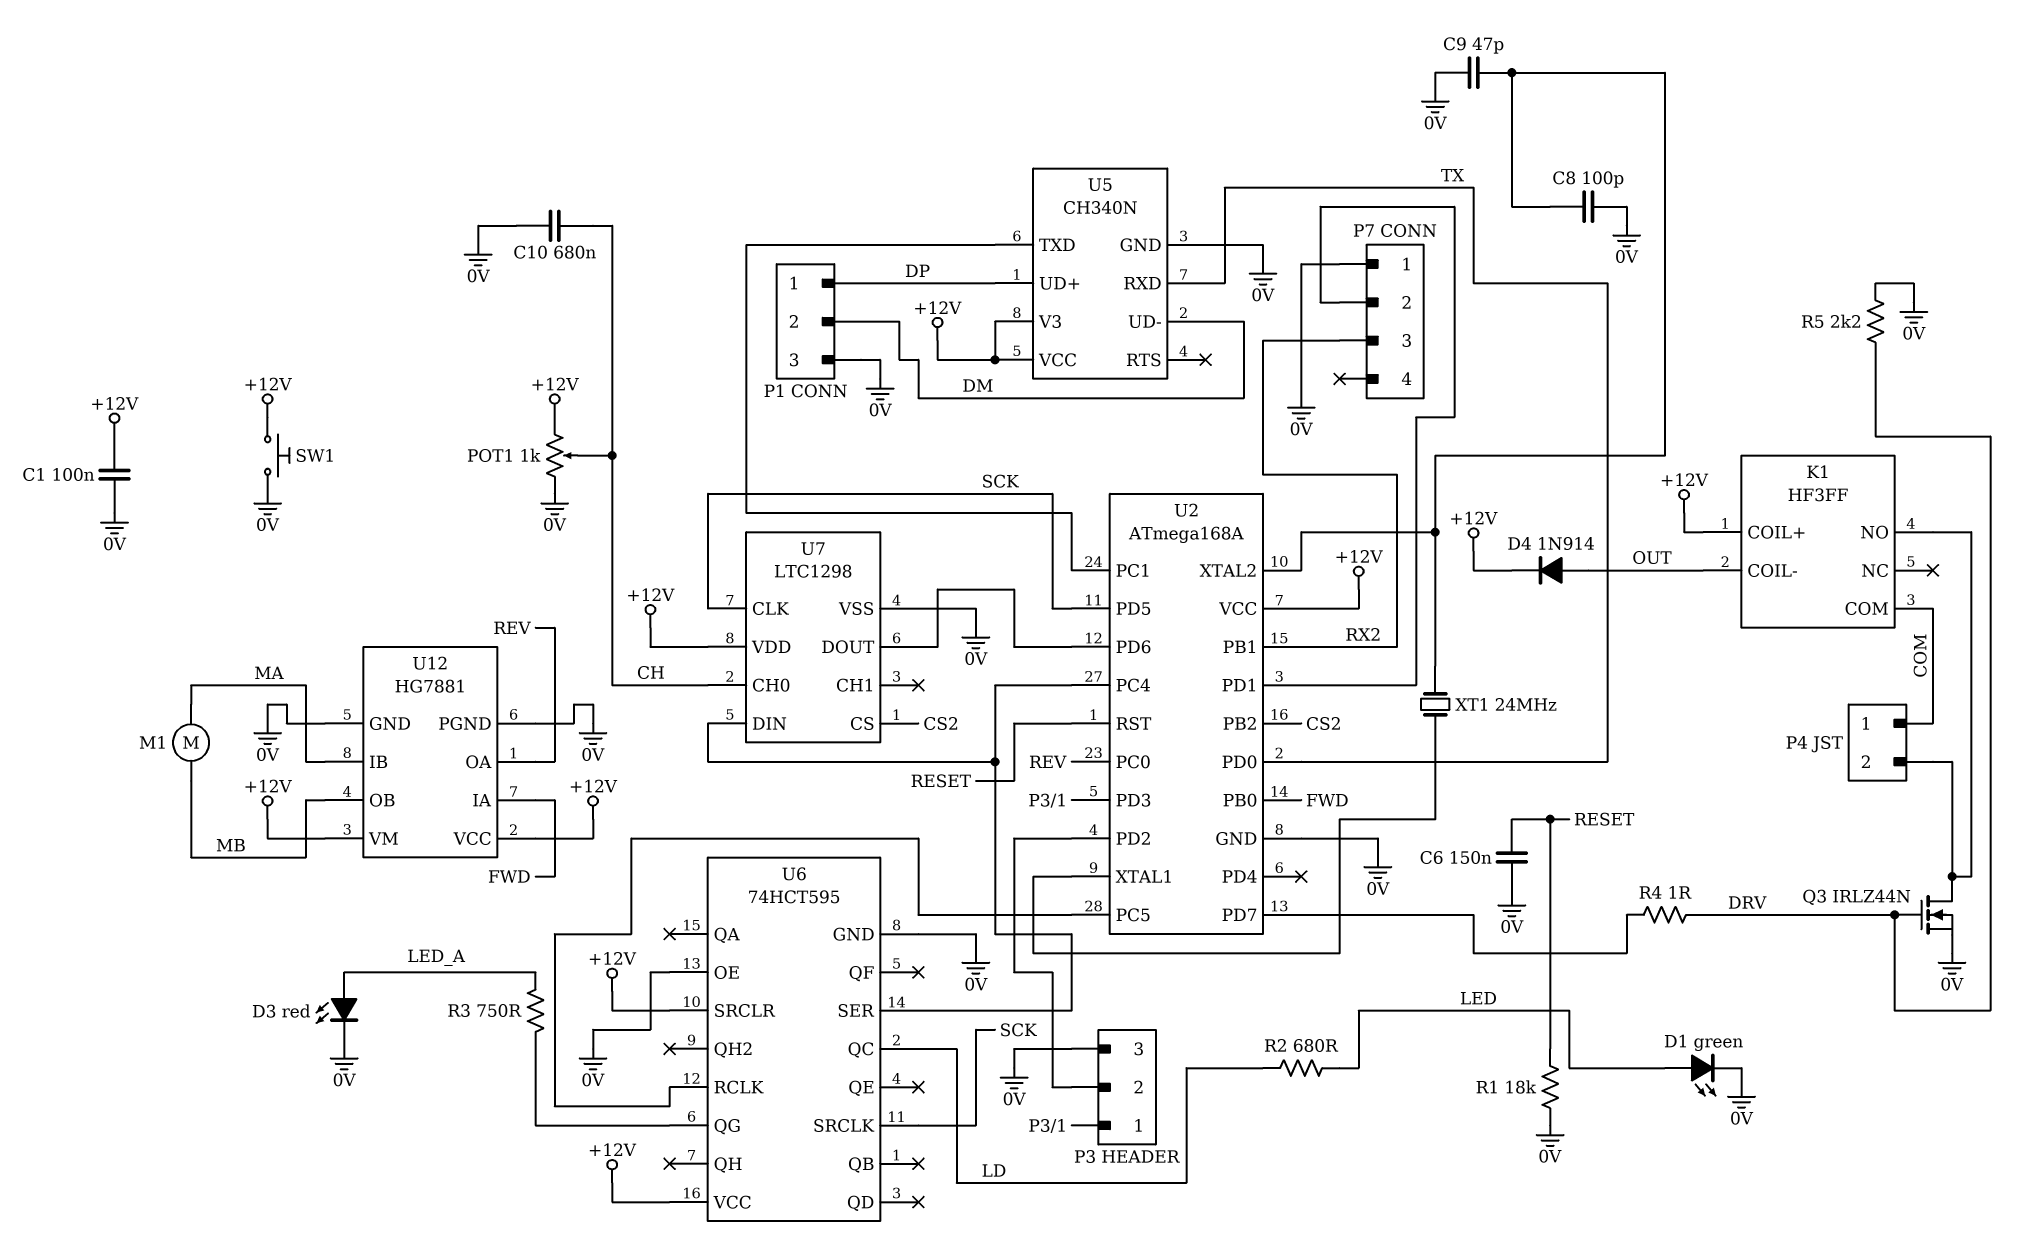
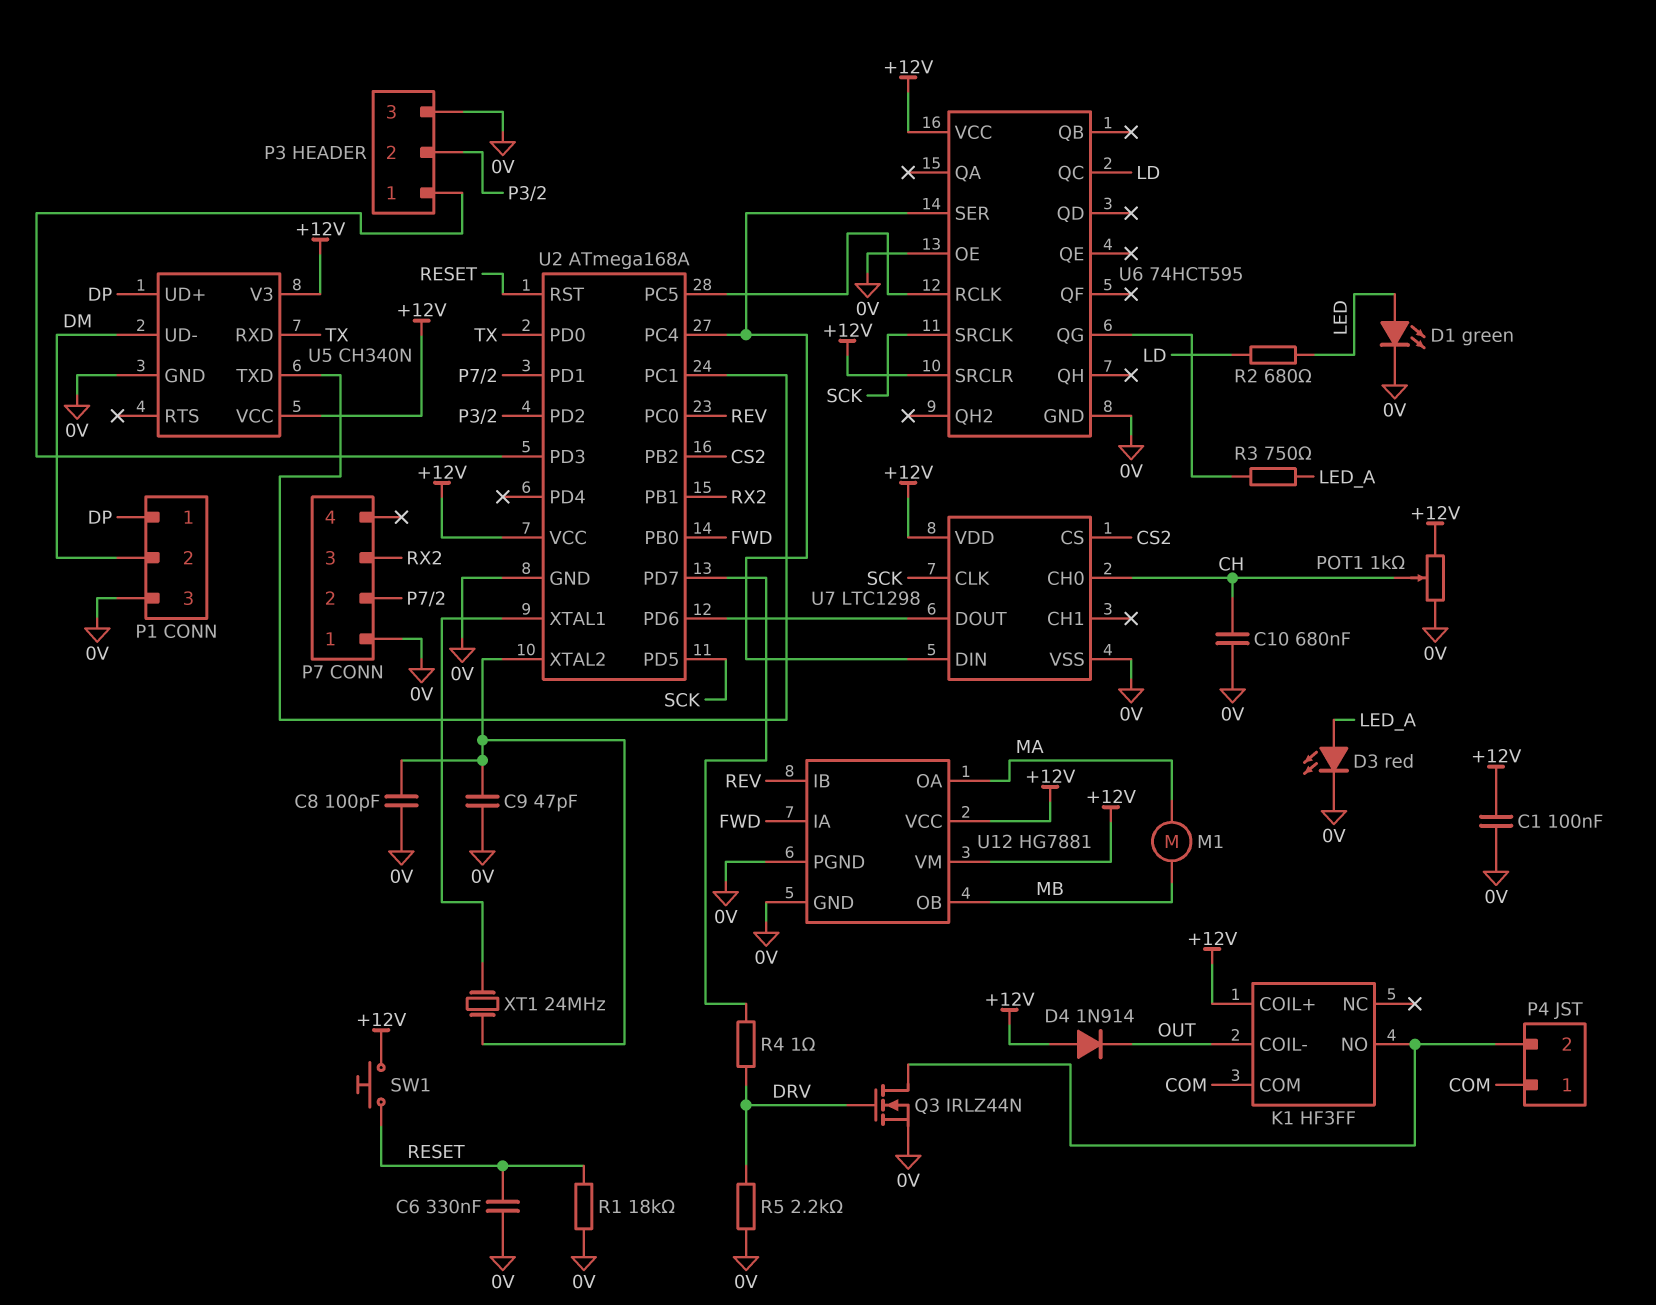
C6: 150nF (0V, RESET) -> 330nF (0V, RESET)
D4: diode 1N914 (A OUT, K +12V) -> diode 1N914 (A +12V, K OUT)
SW1: button (+12V, 0V) -> button (+12V, RESET)
U12 pin IB: MA -> REV
U12 pin OA: REV -> MA

